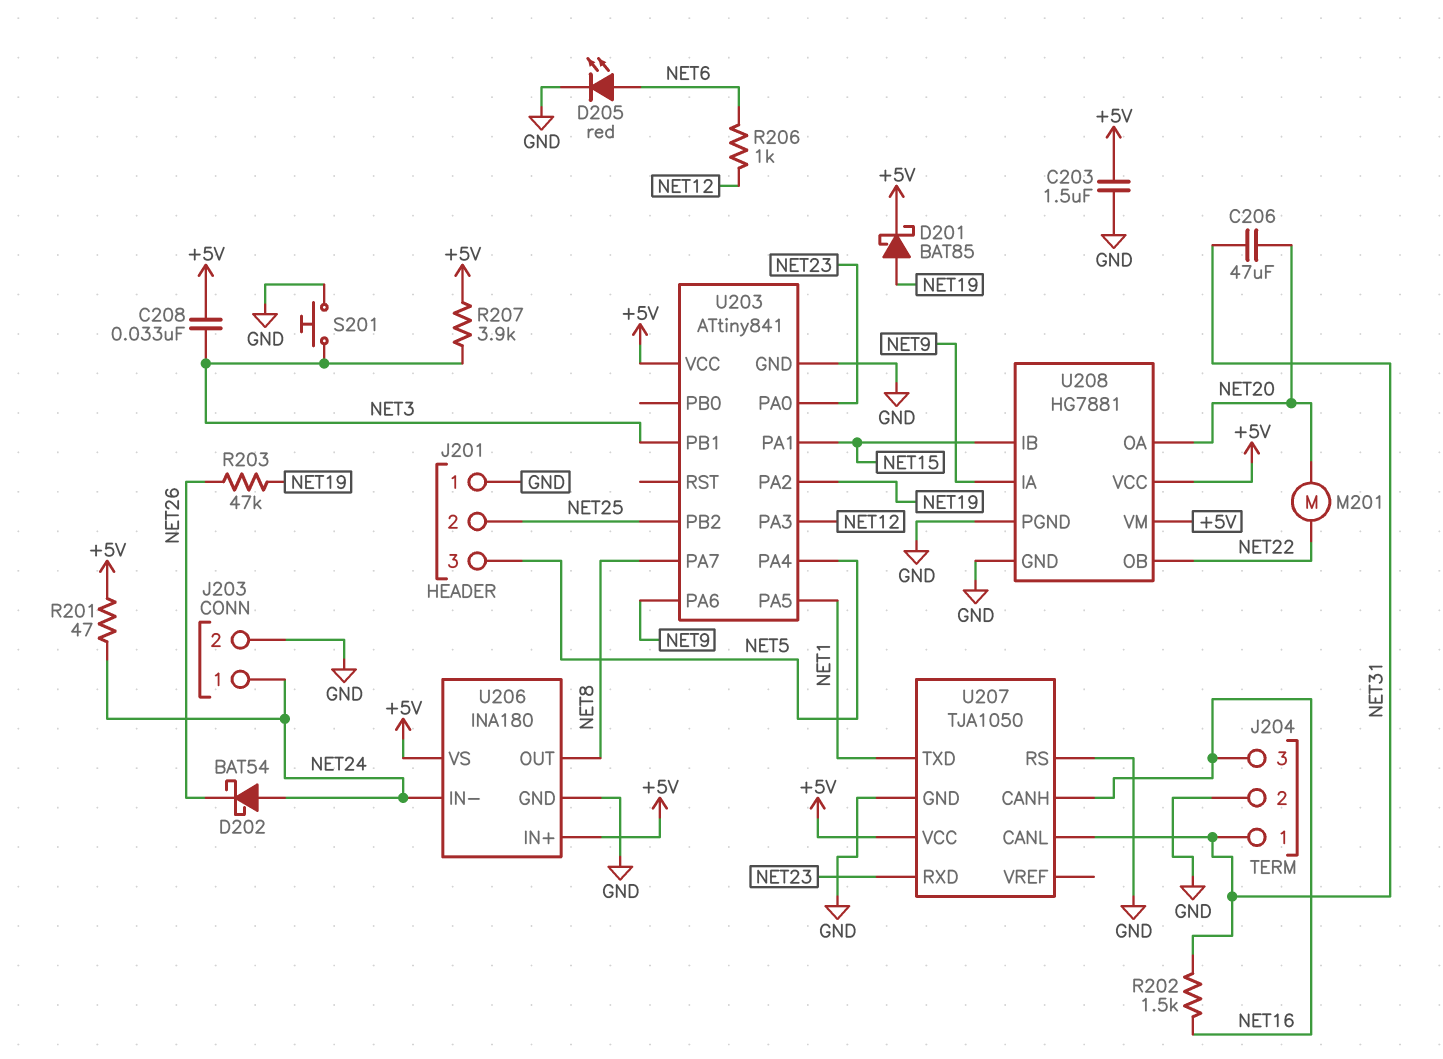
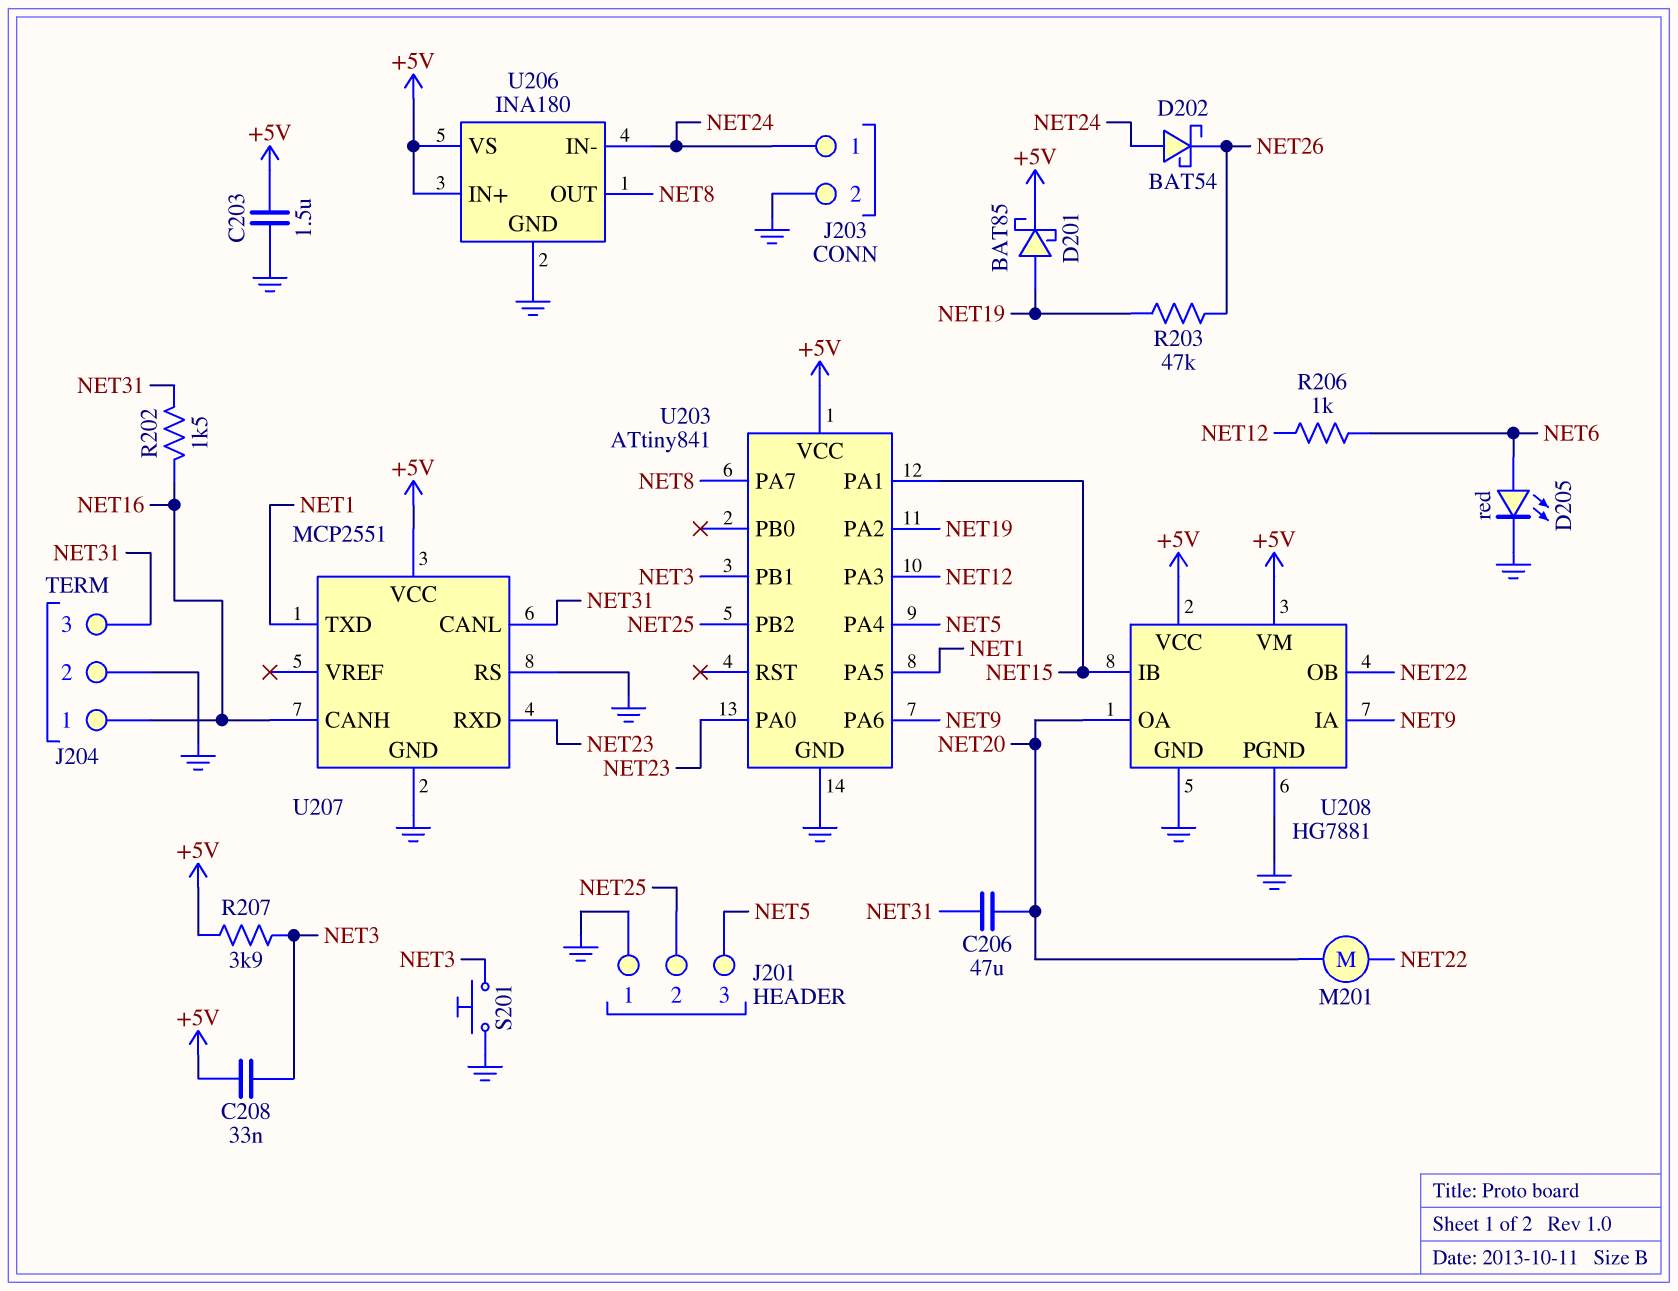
J204 pin 1: NET31 -> NET16
J204 pin 3: NET16 -> NET31
R201: 47 (+5V, NET24) -> none
U207: TJA1050 -> MCP2551

